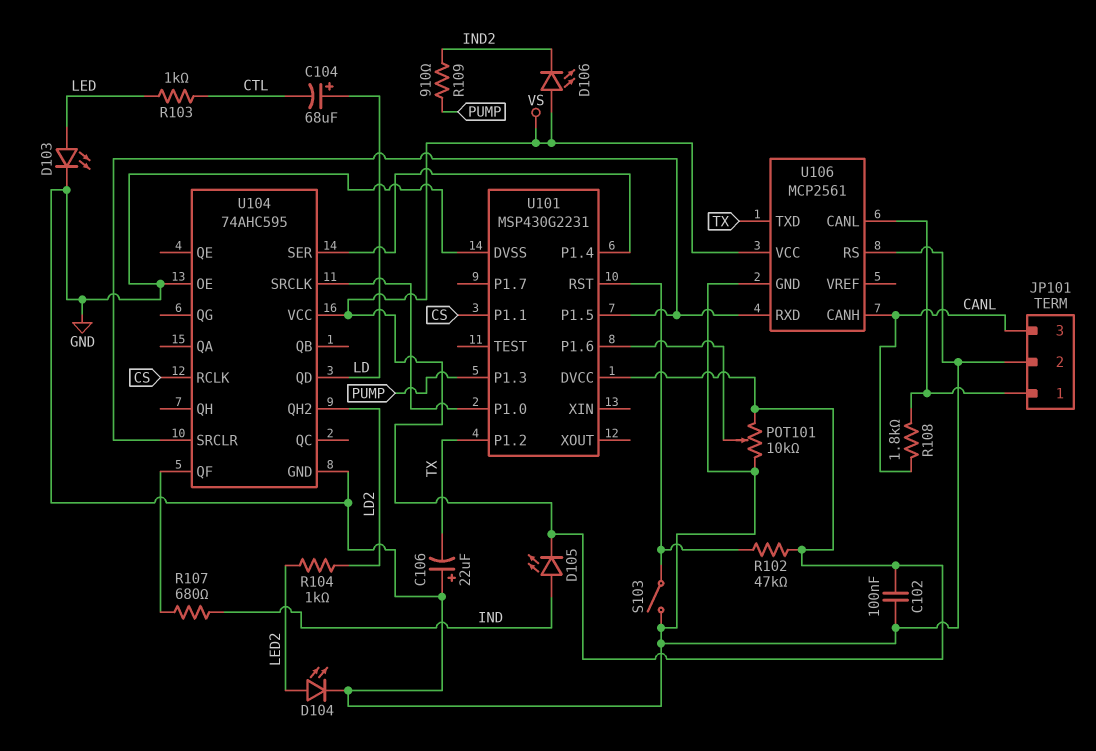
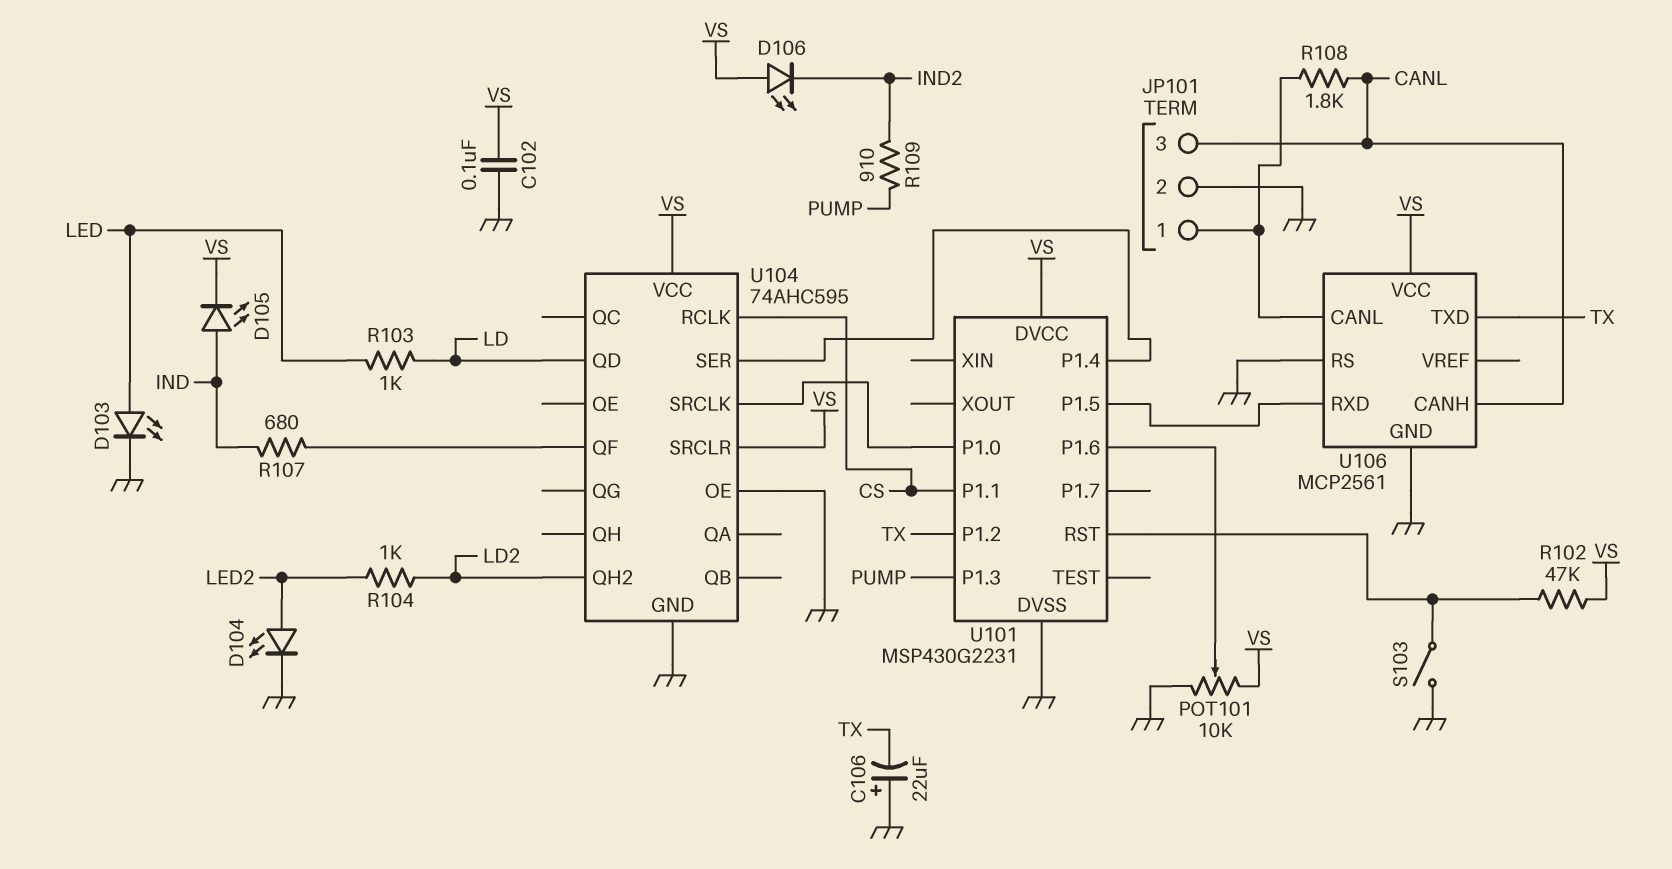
C104: 68uF (plus LD, minus CTL) -> none
R103: 1k (CTL, LED) -> 1k (LD, LED)
U104 pin SRCLR: U101/P1.5 -> VS

